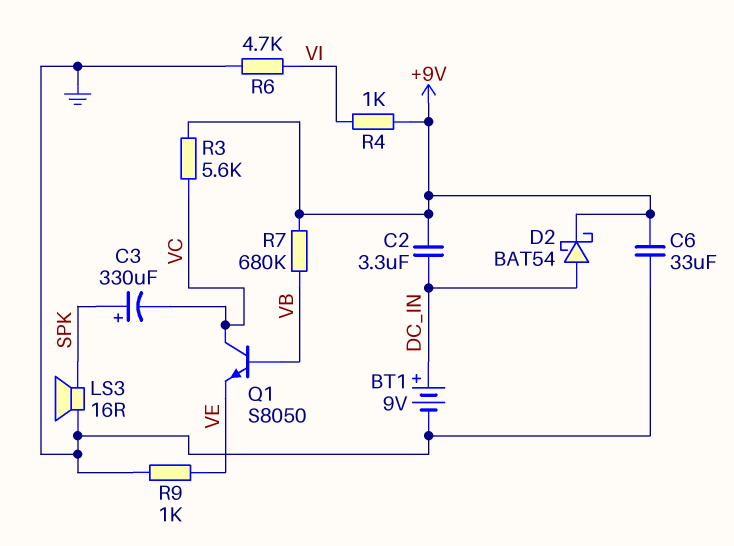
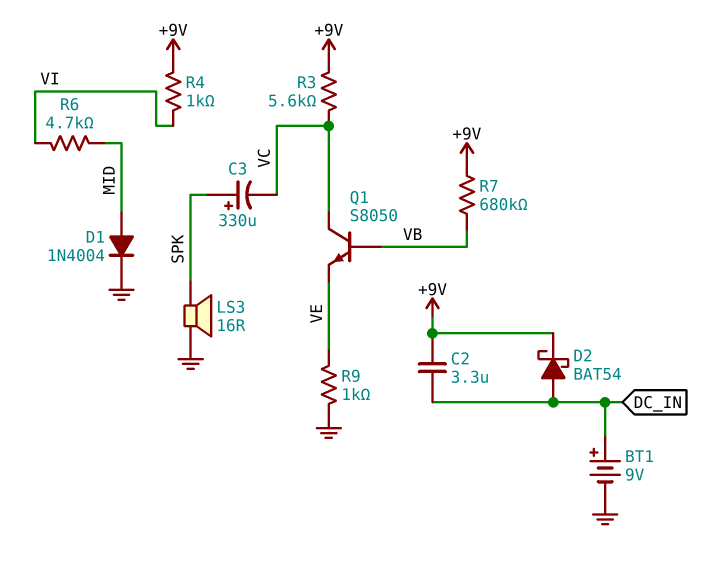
C6: 33uF (+9V, GND) -> none
D1: none -> diode 1N4004 (A MID, K GND)
R6: 4.7k (GND, VI) -> 4.7k (MID, VI)

